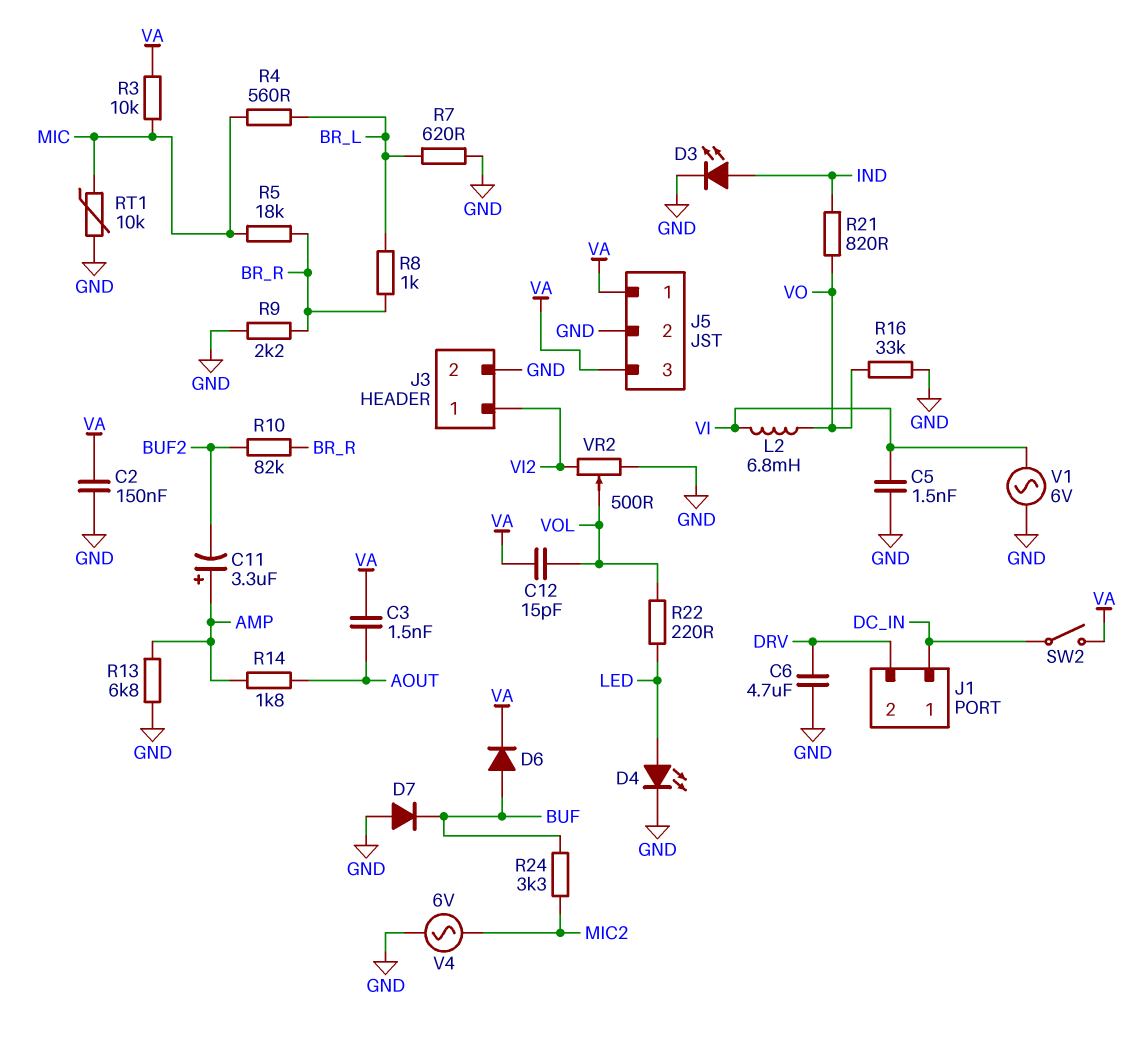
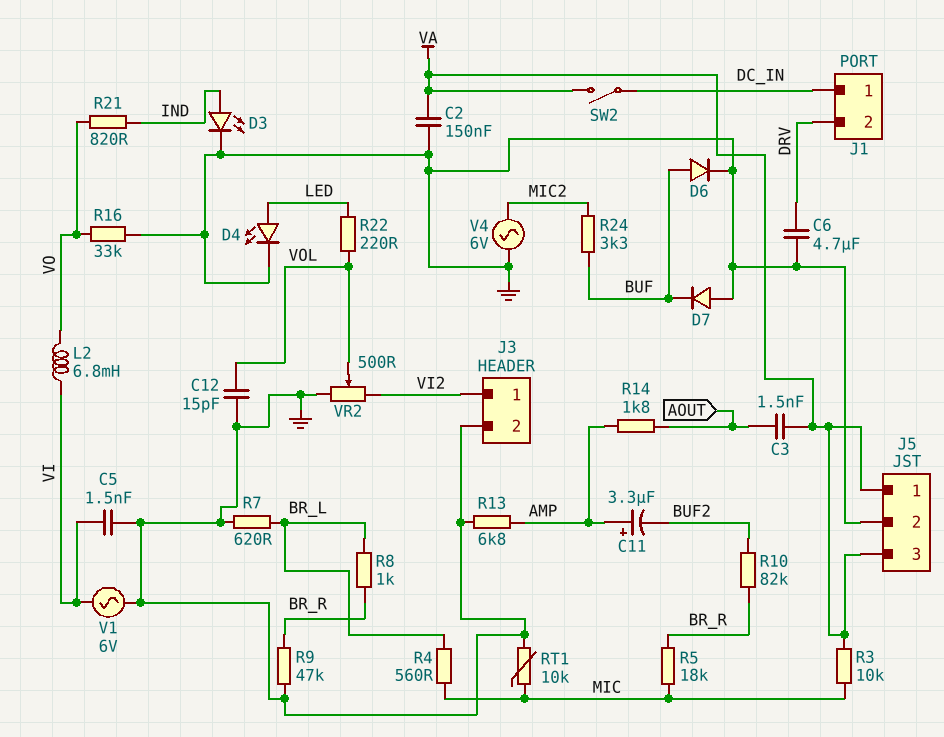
C12: 15pF (VA, VOL) -> 15pF (GND, VOL)
D6: diode (A BUF, K VA) -> diode (A BUF, K GND)
R9: 2.2k (BR_R, GND) -> 47k (BR_R, GND)

